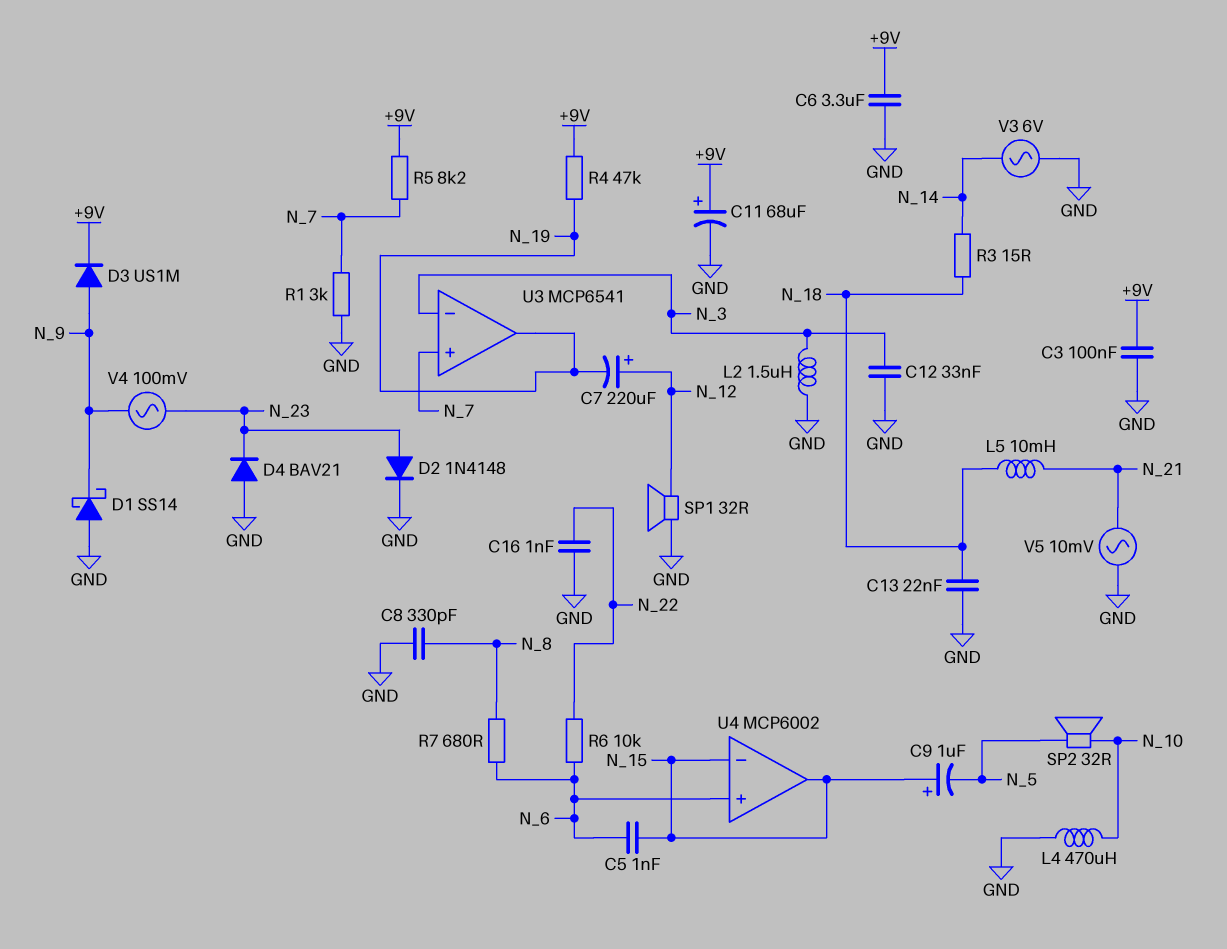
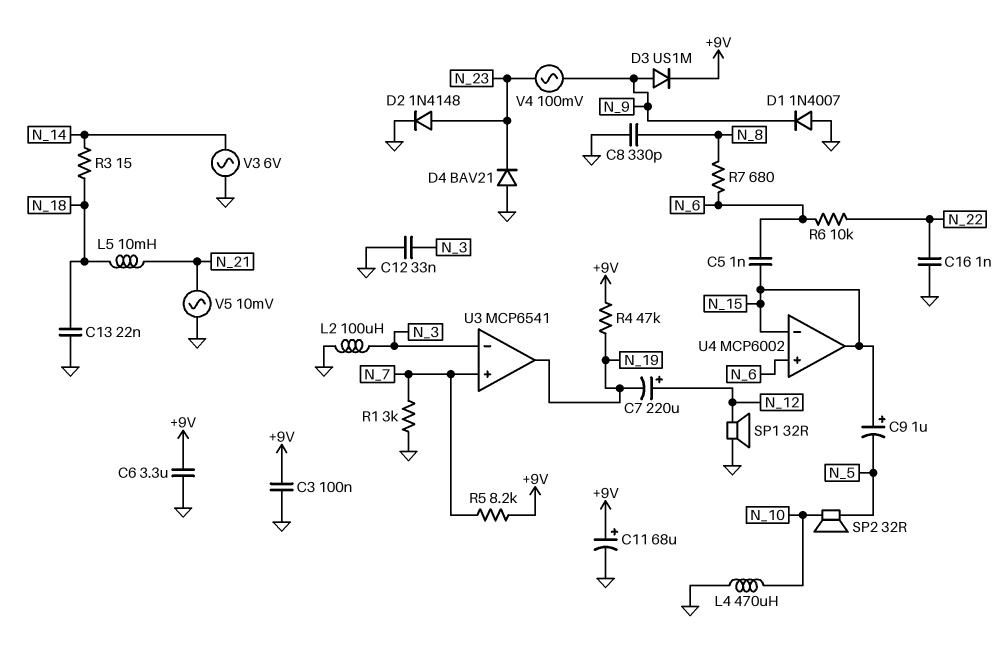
D1: schottky SS14 (A GND, K N_9) -> diode 1N4007 (A GND, K N_9)
L2: 1.5uH (GND, N_3) -> 100uH (GND, N_3)

